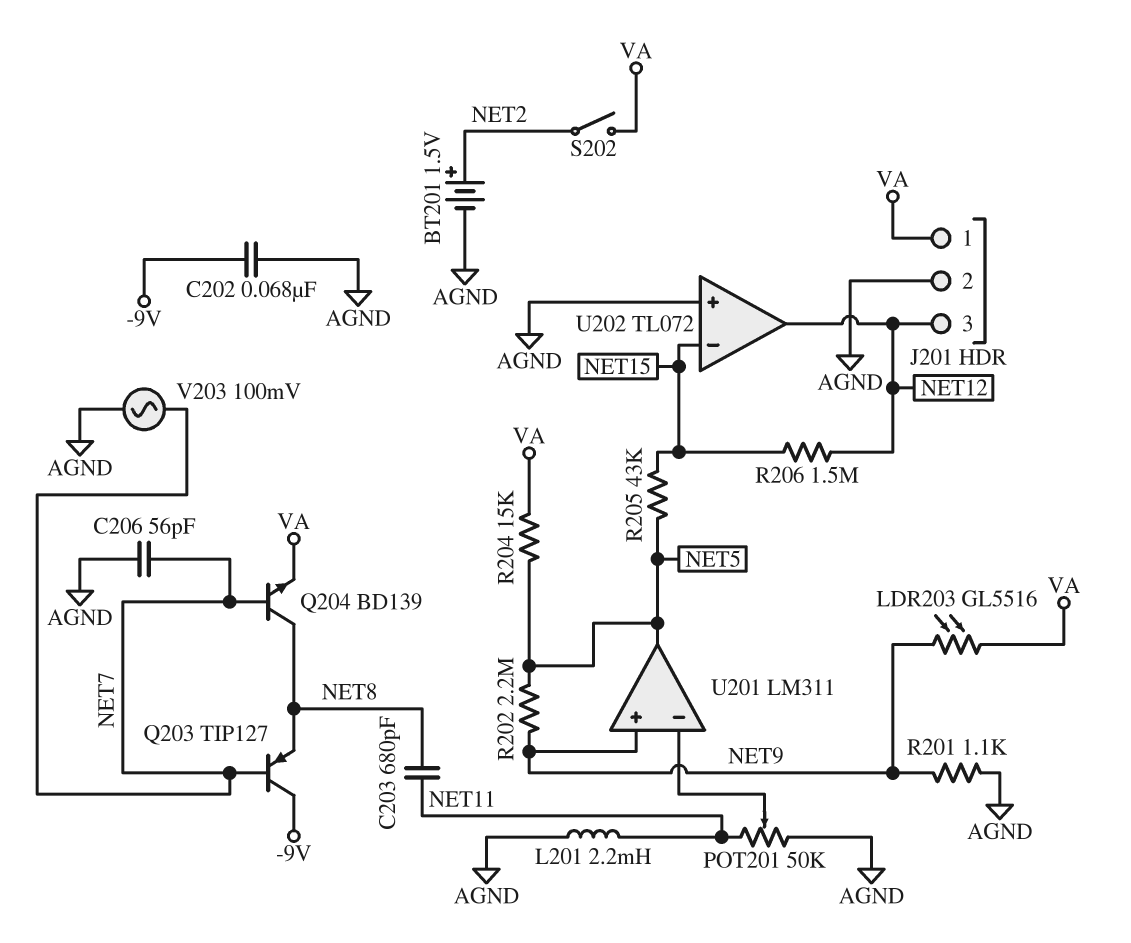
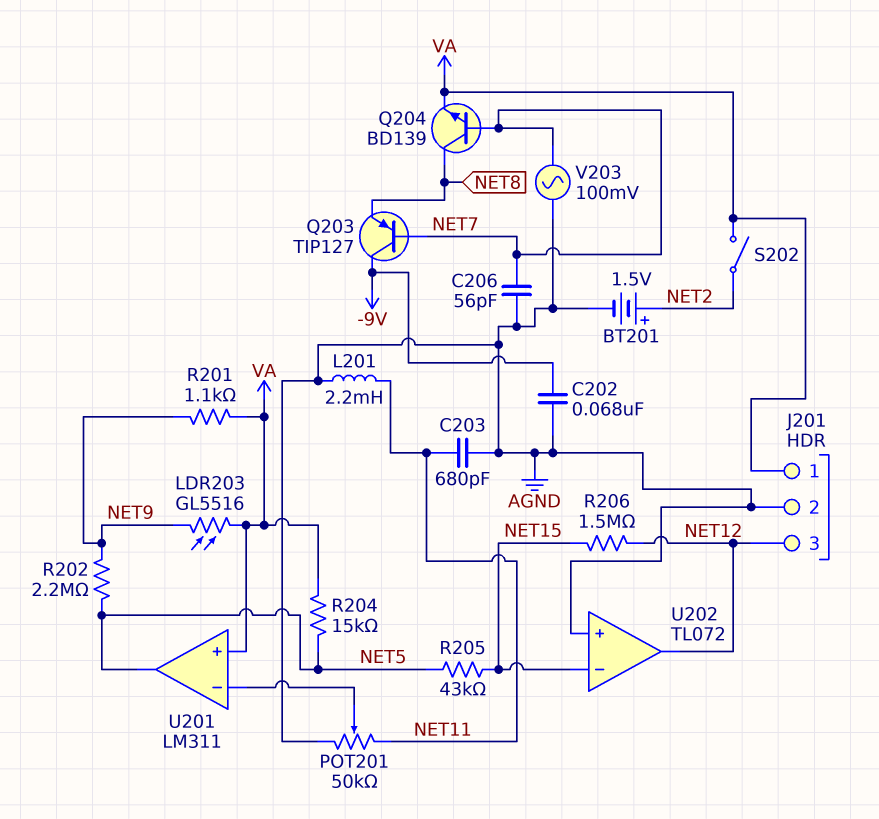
C203: 680pF (NET8, NET11) -> 680pF (AGND, NET11)
R201: 1.1k (AGND, NET9) -> 1.1k (NET9, VA)
U201 pin in+: NET9 -> VA

